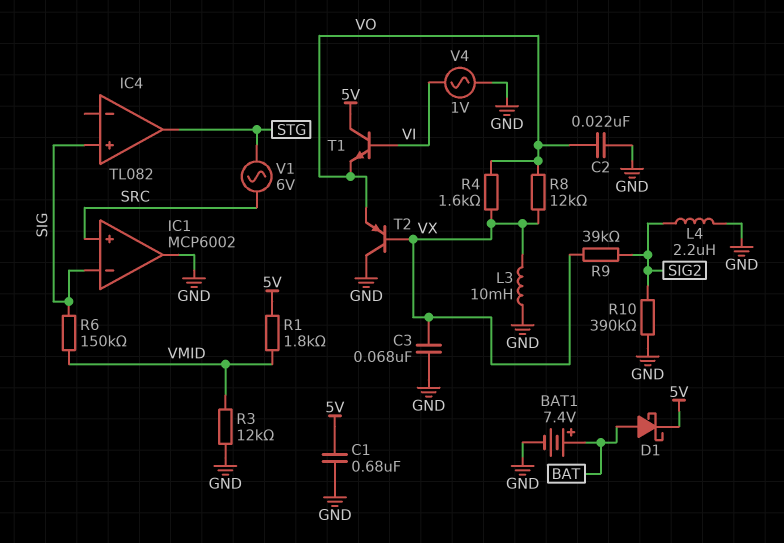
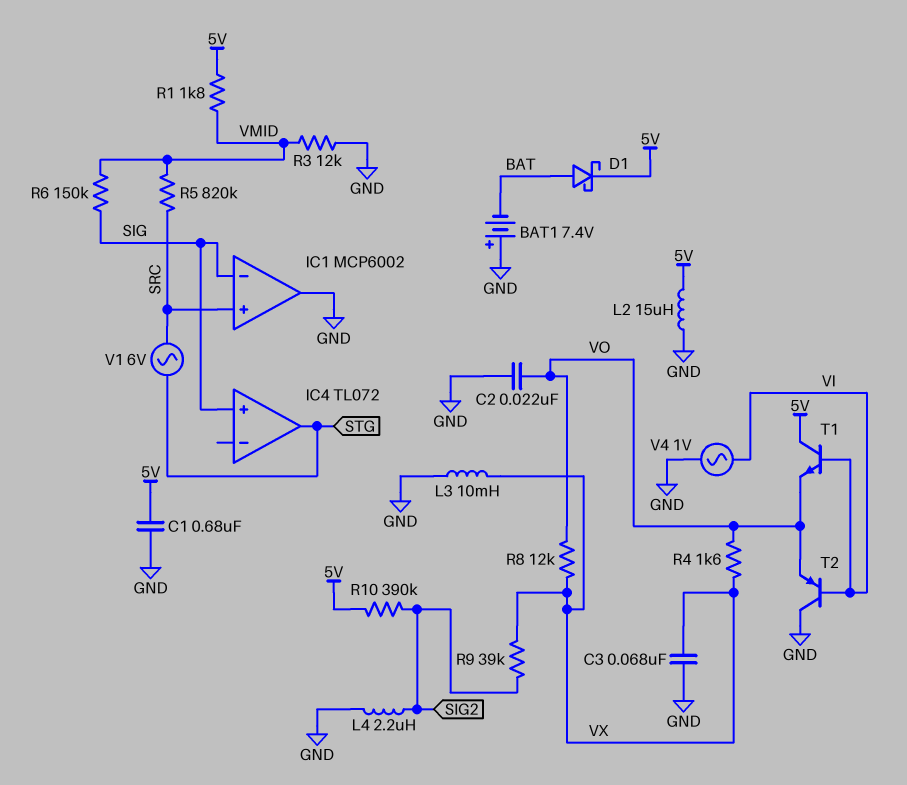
BAT1: 7.4V (plus BAT, minus GND) -> 7.4V (plus GND, minus BAT)
IC4: TL082 -> TL072
L2: none -> 15uH (5V, GND)
R5: none -> 820k (SRC, VMID)
R10: 390k (GND, SIG2) -> 390k (5V, SIG2)
T2: PNP (B VX, C GND, E VO) -> PNP (B VI, C GND, E VO)

